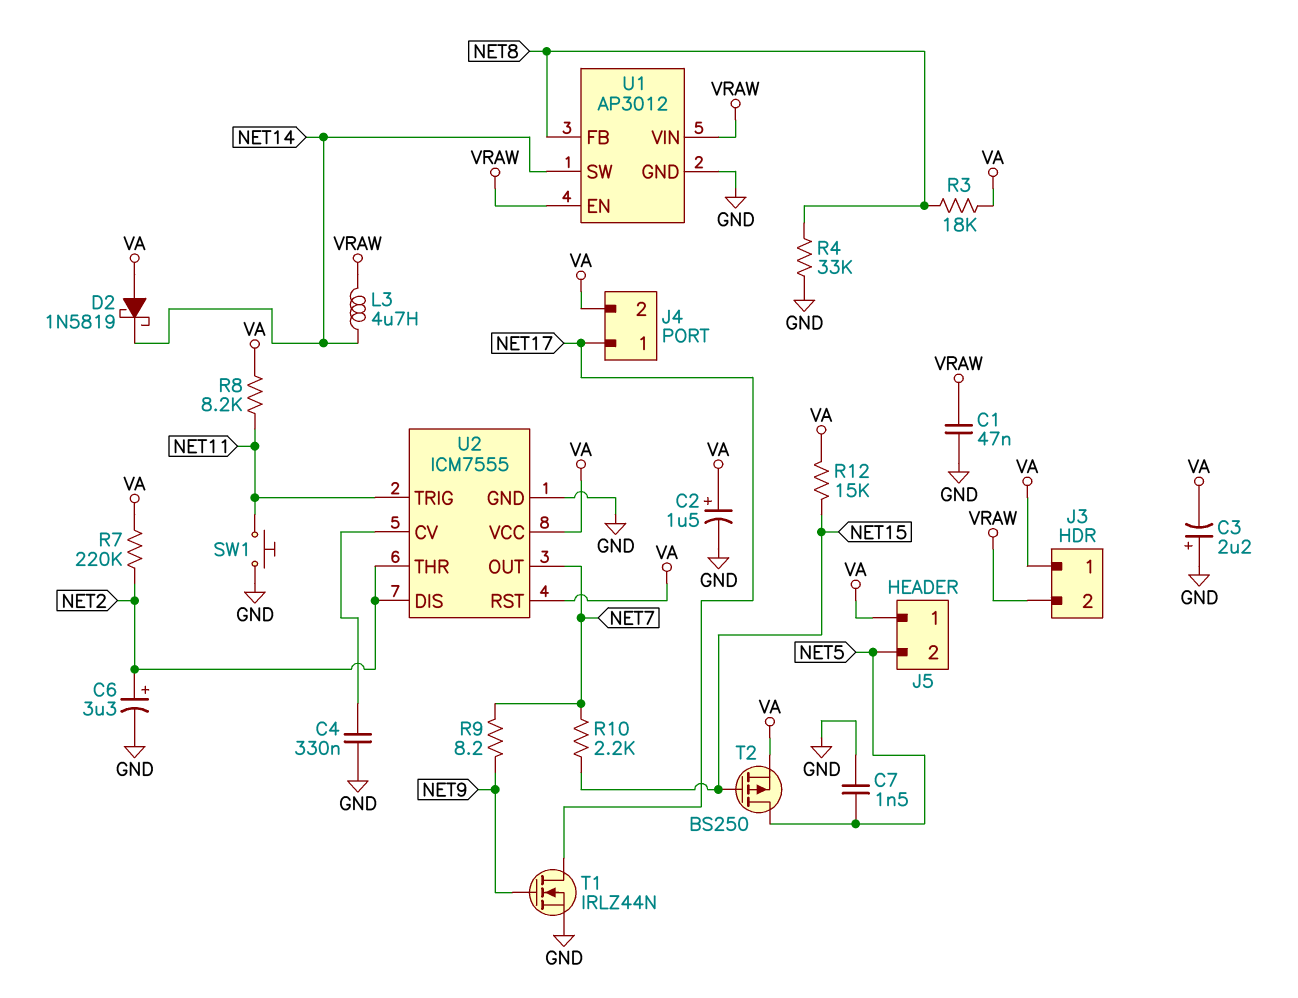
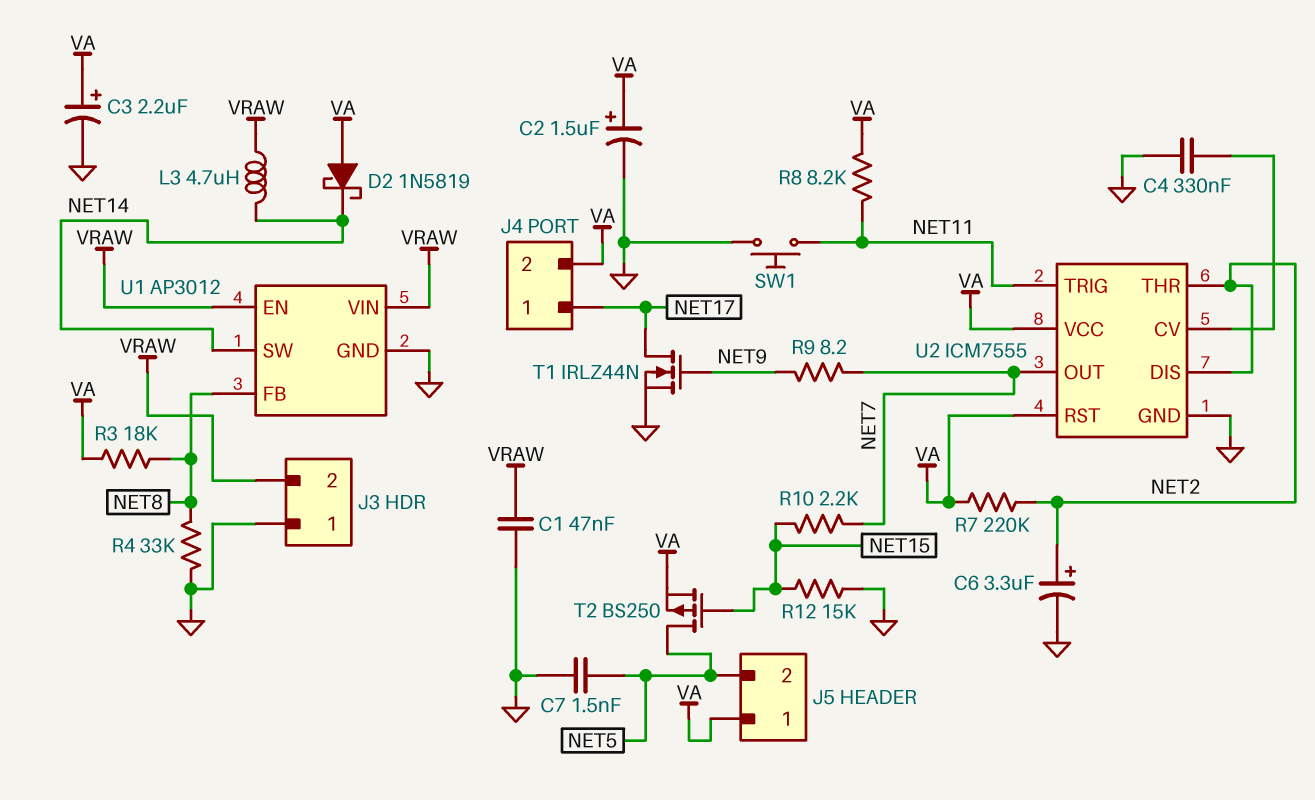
C3: 2.2uF (plus GND, minus VA) -> 2.2uF (plus VA, minus GND)
J3 pin 1: VA -> GND
R12: 15k (NET15, VA) -> 15k (GND, NET15)

